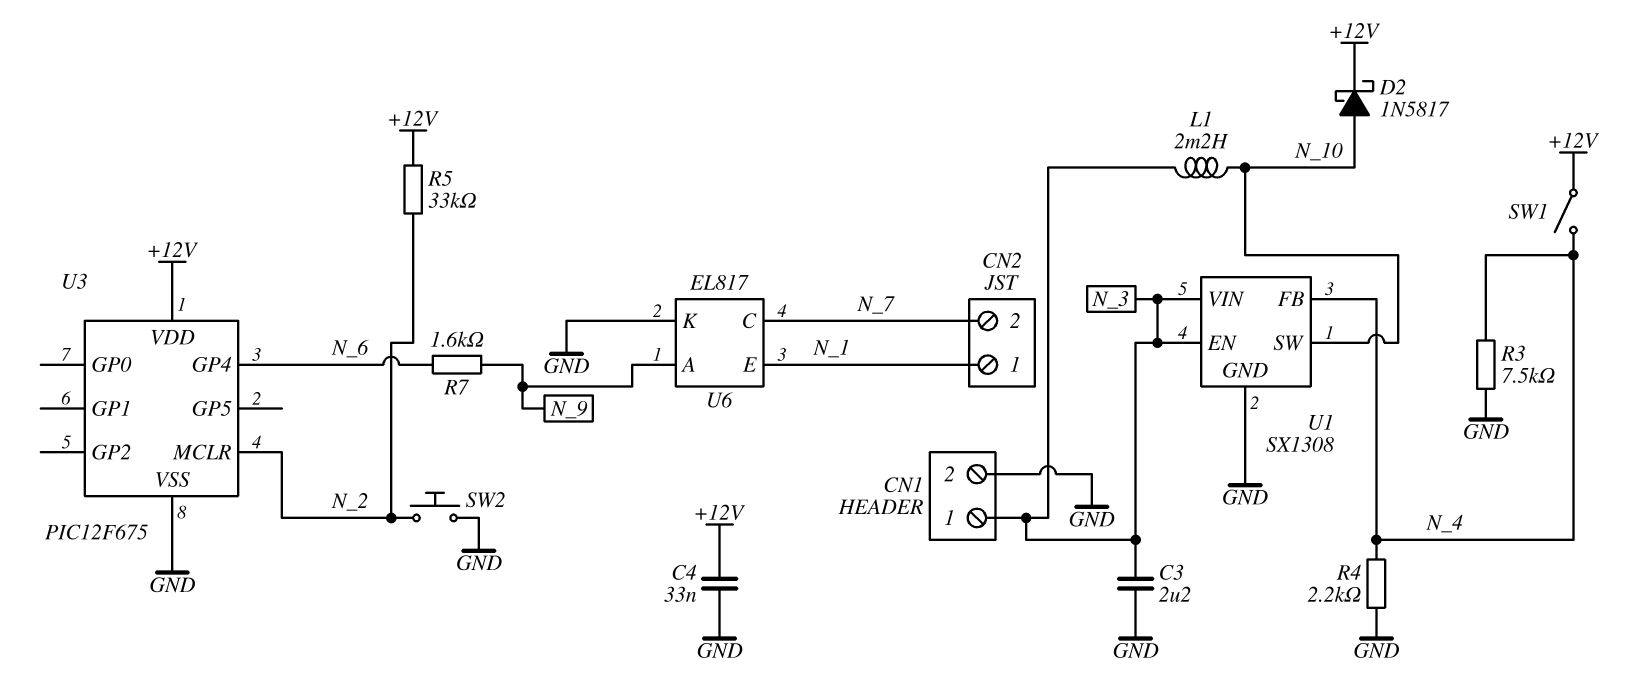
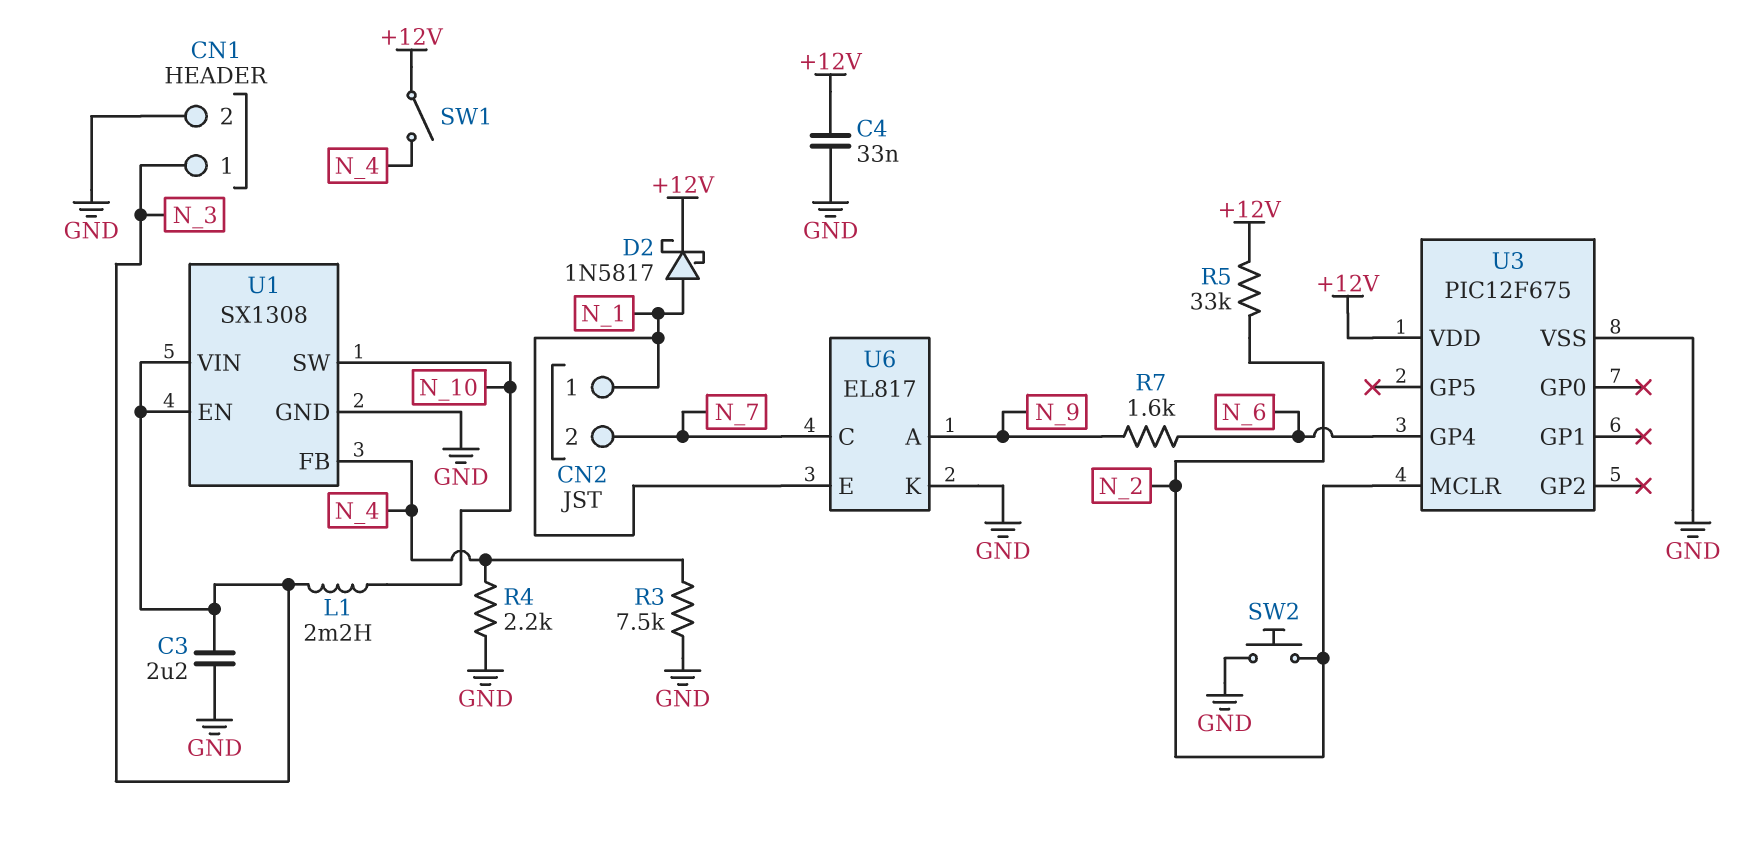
D2: schottky 1N5817 (A N_10, K +12V) -> schottky 1N5817 (A N_1, K +12V)

